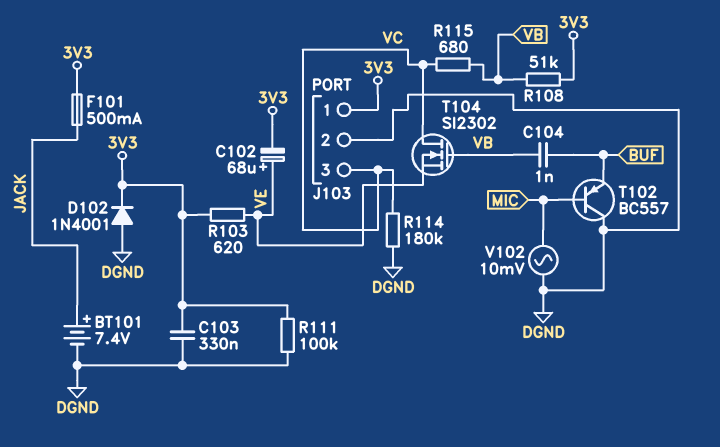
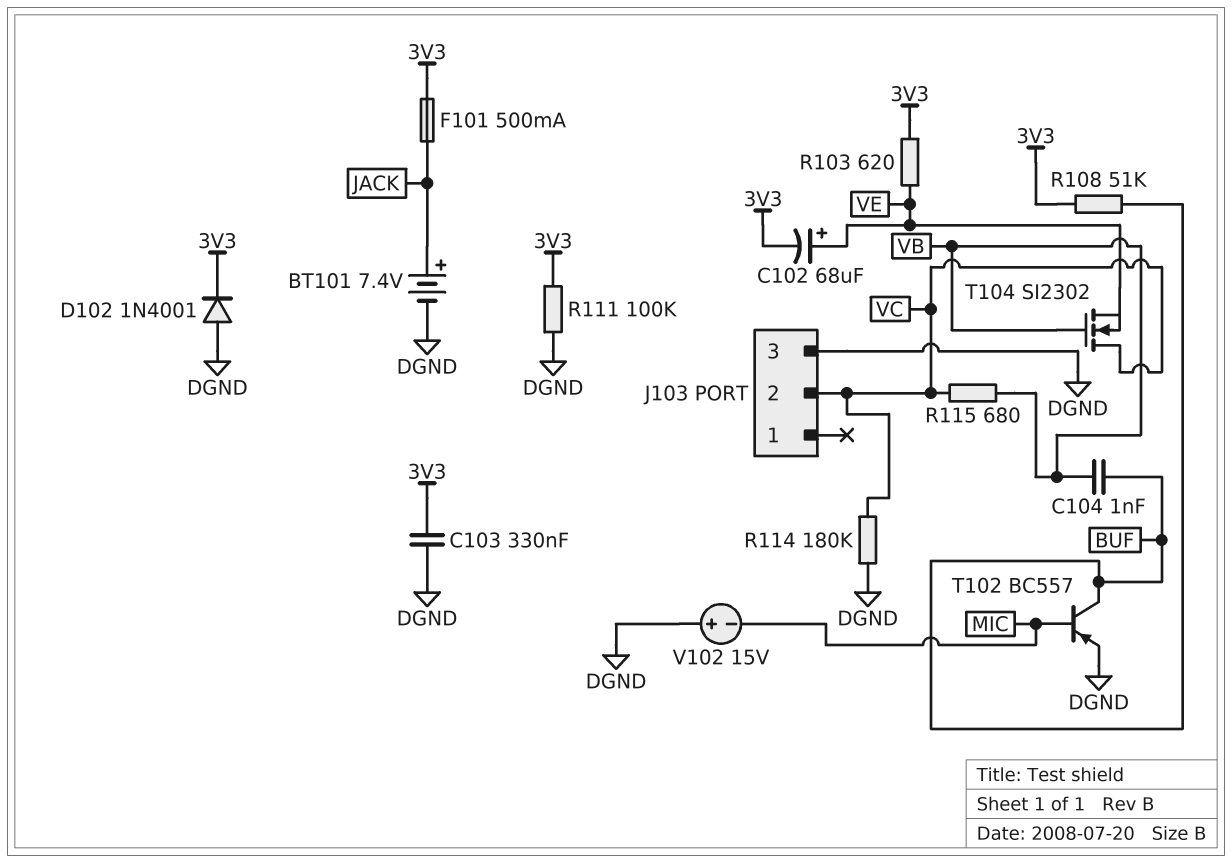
J103 pin 1: 3V3 -> none
J103 pin 2: DGND -> VC
J103 pin 3: VC -> DGND
R108: 51k (3V3, VB) -> 51k (3V3, BUF)
T102: PNP BC557 (B MIC, C DGND, E BUF) -> PNP BC557 (B MIC, C BUF, E DGND)
V102: AC 10mV (DGND, MIC) -> 15V (plus DGND, minus MIC)

